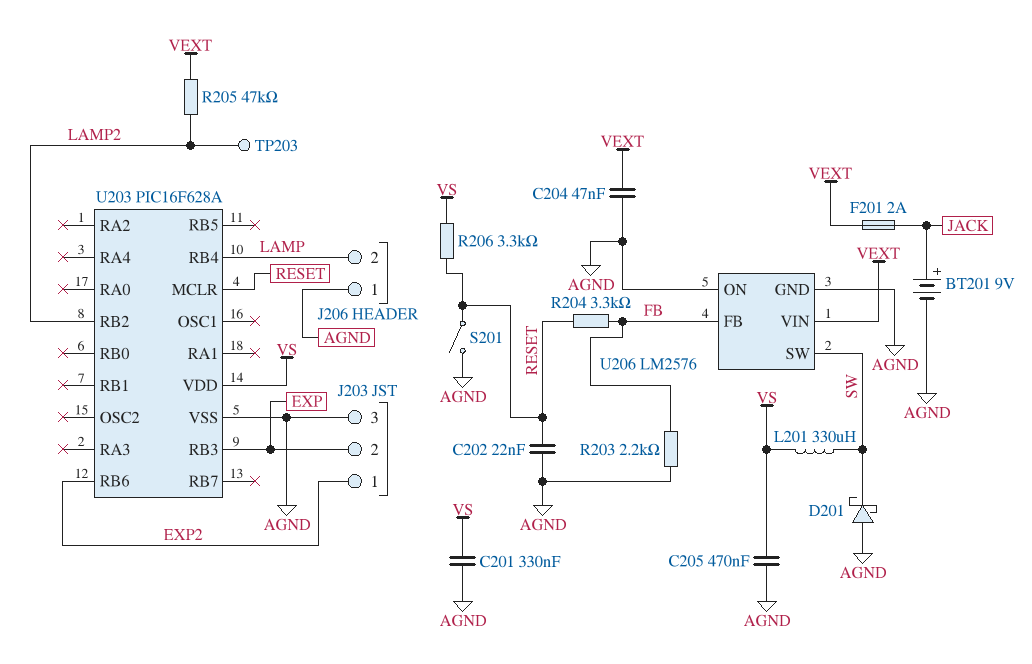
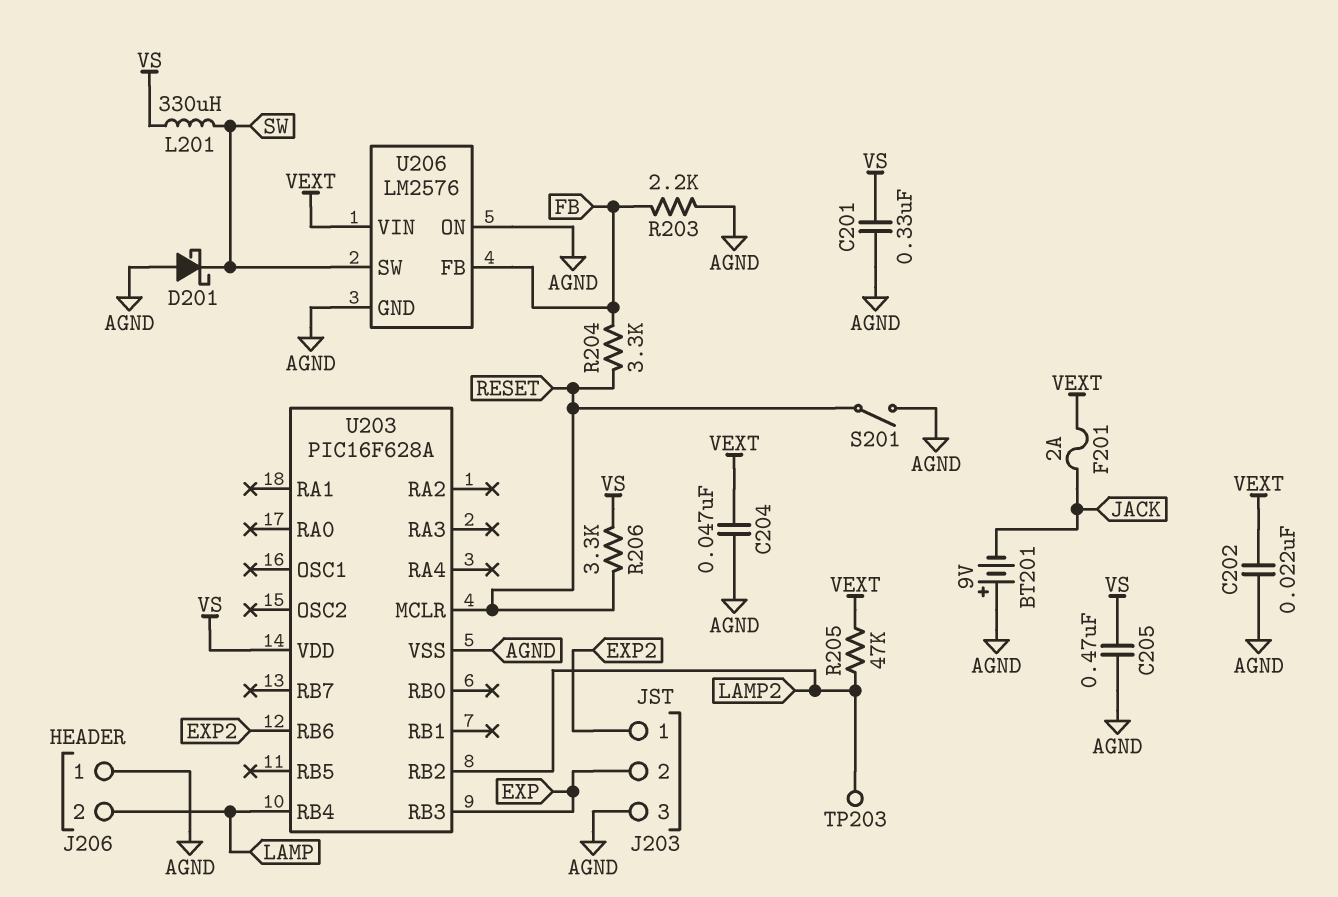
BT201: 9V (plus JACK, minus AGND) -> 9V (plus AGND, minus JACK)
C202: 22nF (AGND, RESET) -> 22nF (AGND, VEXT)

